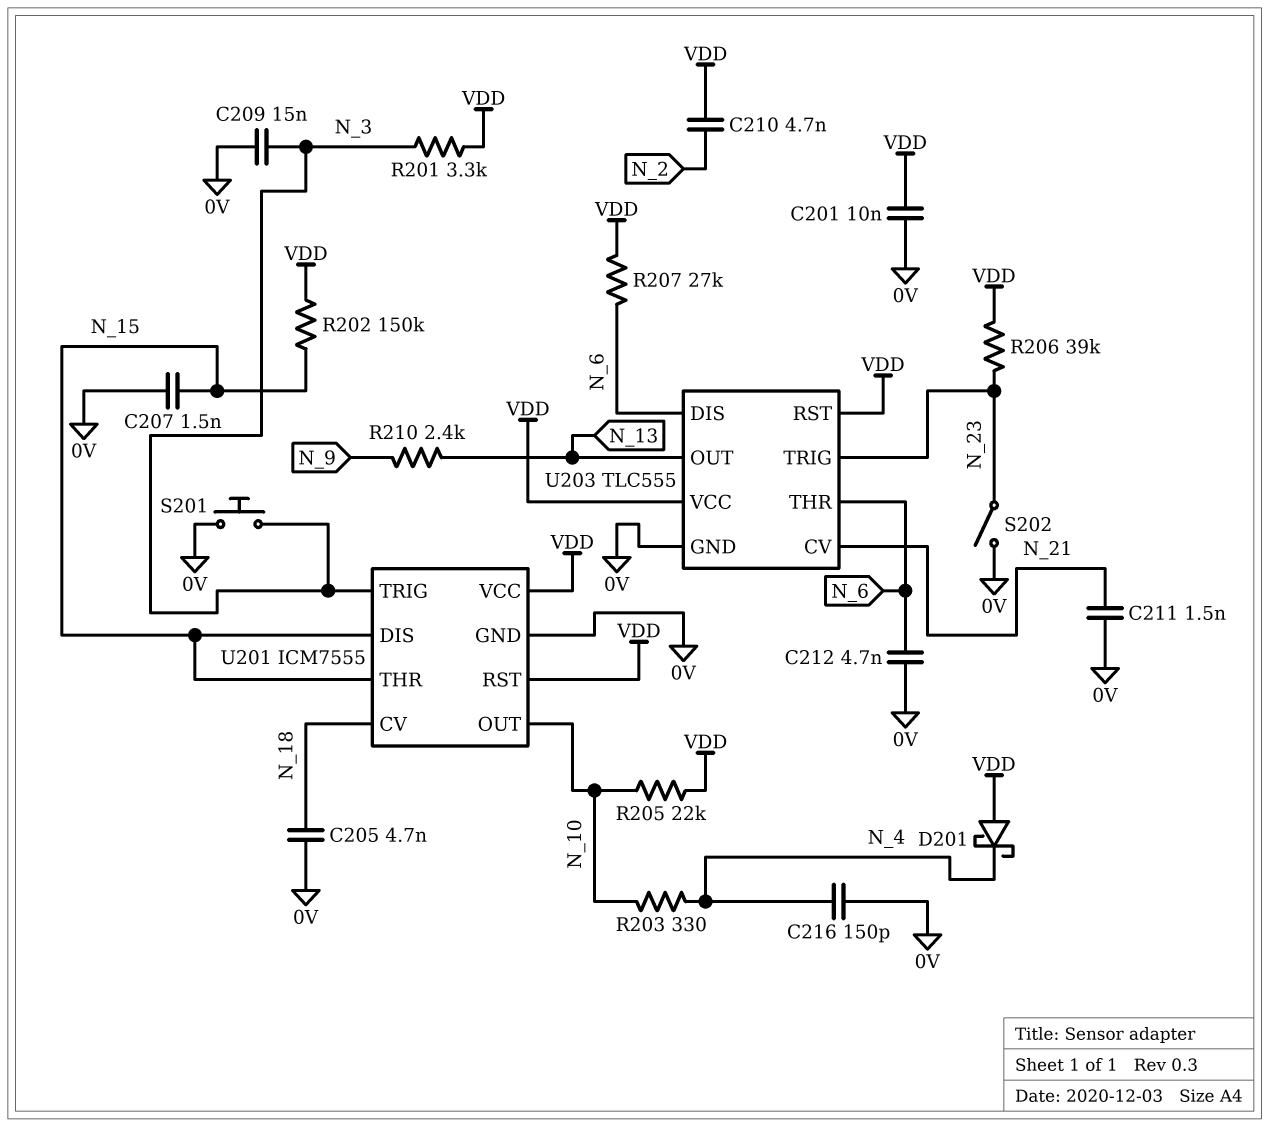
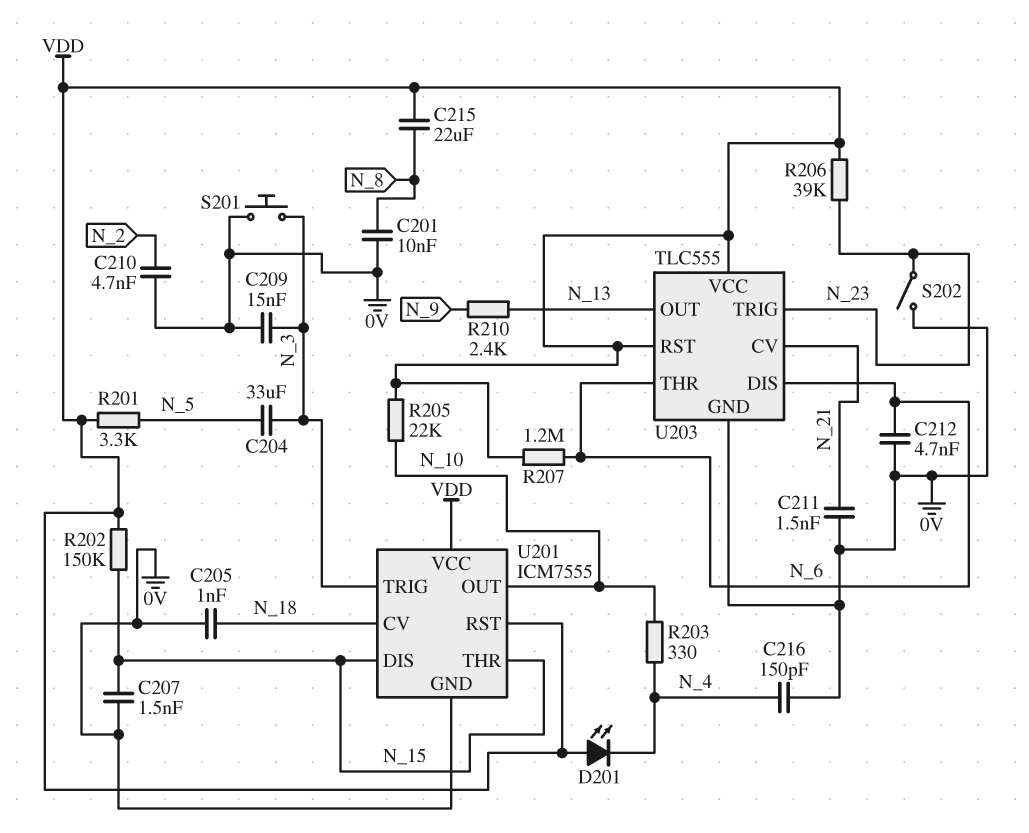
C201: 10nF (0V, VDD) -> 10nF (0V, N_8)
C204: none -> 33uF (N_3, N_5)
C205: 4.7nF (0V, N_18) -> 1nF (0V, N_18)
C210: 4.7nF (N_2, VDD) -> 4.7nF (0V, N_2)
C215: none -> 22uF (N_8, VDD)
D201: schottky (A VDD, K N_4) -> LED (A VDD, K N_4)
R201: 3.3k (N_3, VDD) -> 3.3k (N_5, VDD)
R207: 27k (N_6, VDD) -> 1.2M (N_6, VDD)

